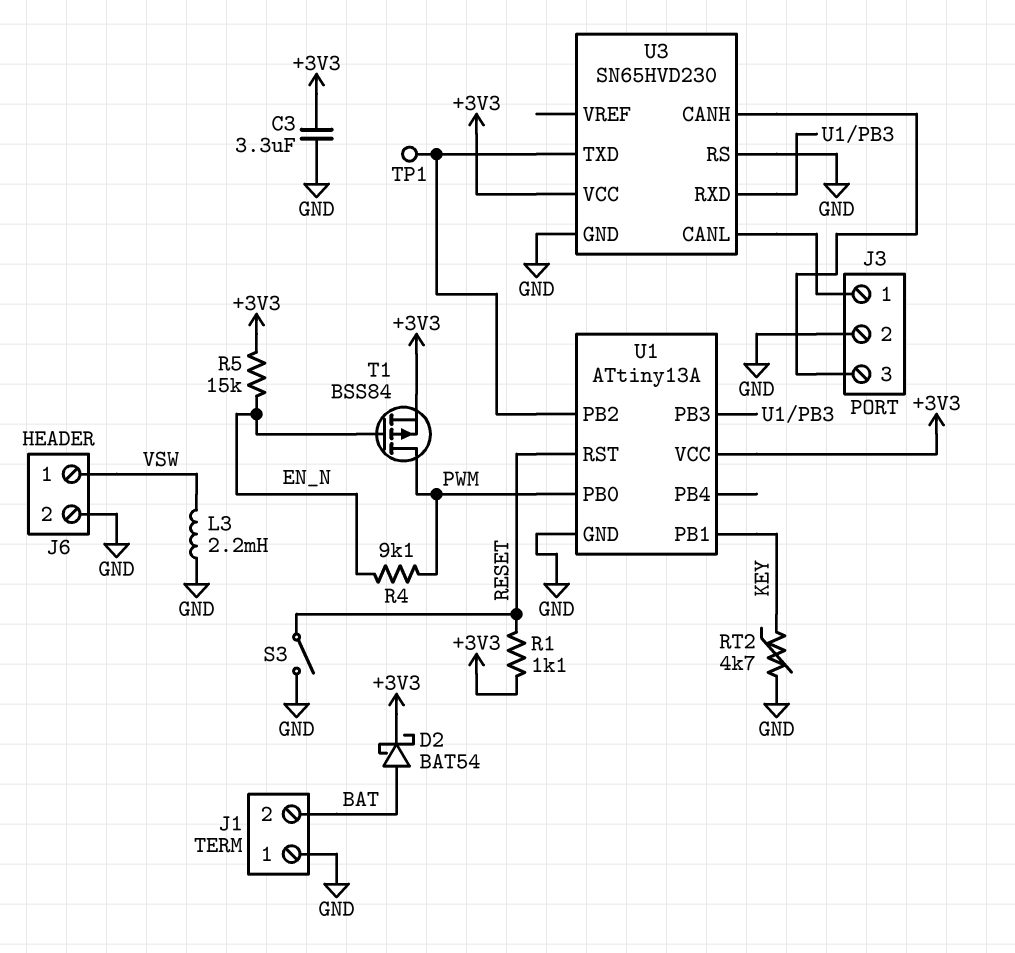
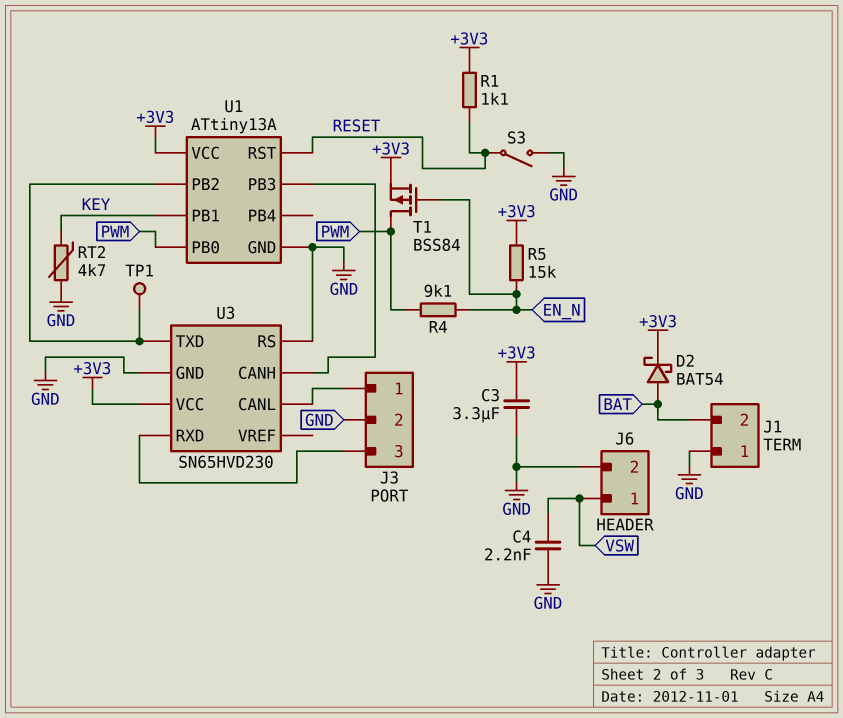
C4: none -> 2.2nF (GND, VSW)
L3: 2.2mH (GND, VSW) -> none
U3 pin CANH: J3/3 -> U1/PB3
U3 pin RXD: U1/PB3 -> J3/3

